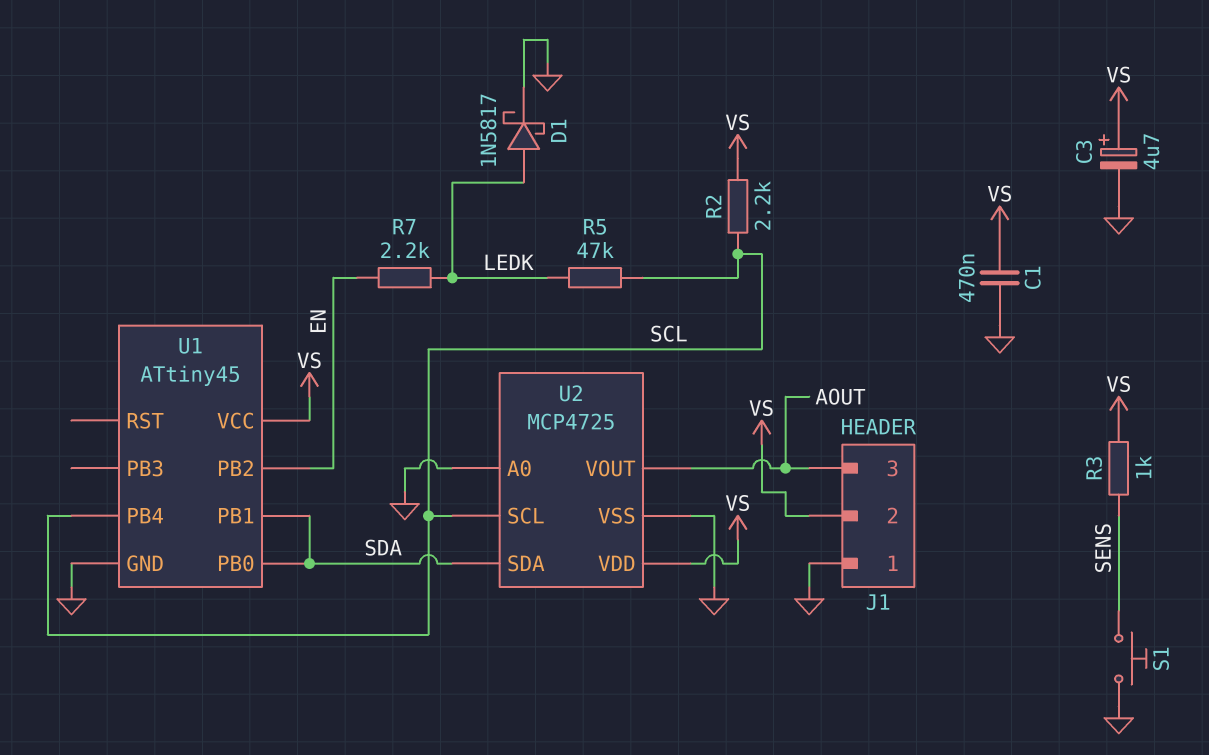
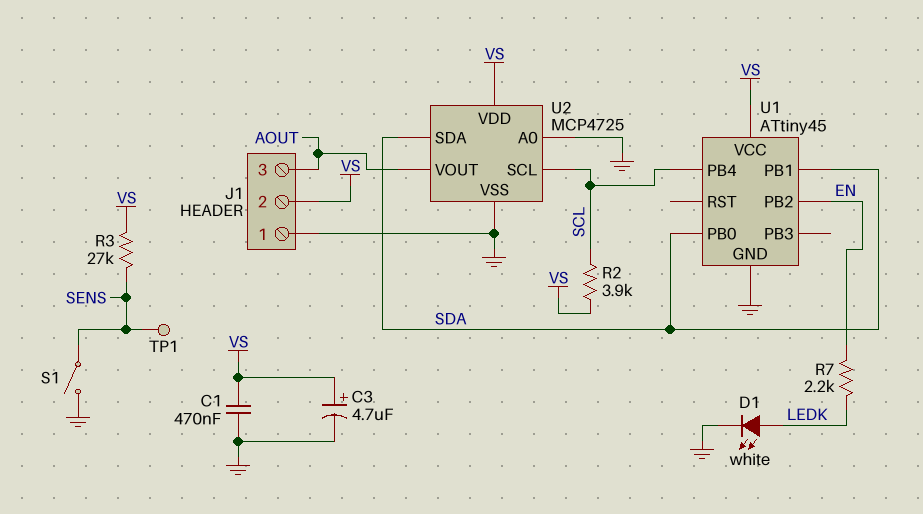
D1: schottky 1N5817 (A LEDK, K GND) -> LED white (A LEDK, K GND)
R2: 2.2k (SCL, VS) -> 3.9k (SCL, VS)
R3: 1k (SENS, VS) -> 27k (SENS, VS)
R5: 47k (LEDK, SCL) -> none
S1: button (GND, SENS) -> switch (GND, SENS)
TP1: none -> test point (SENS)

